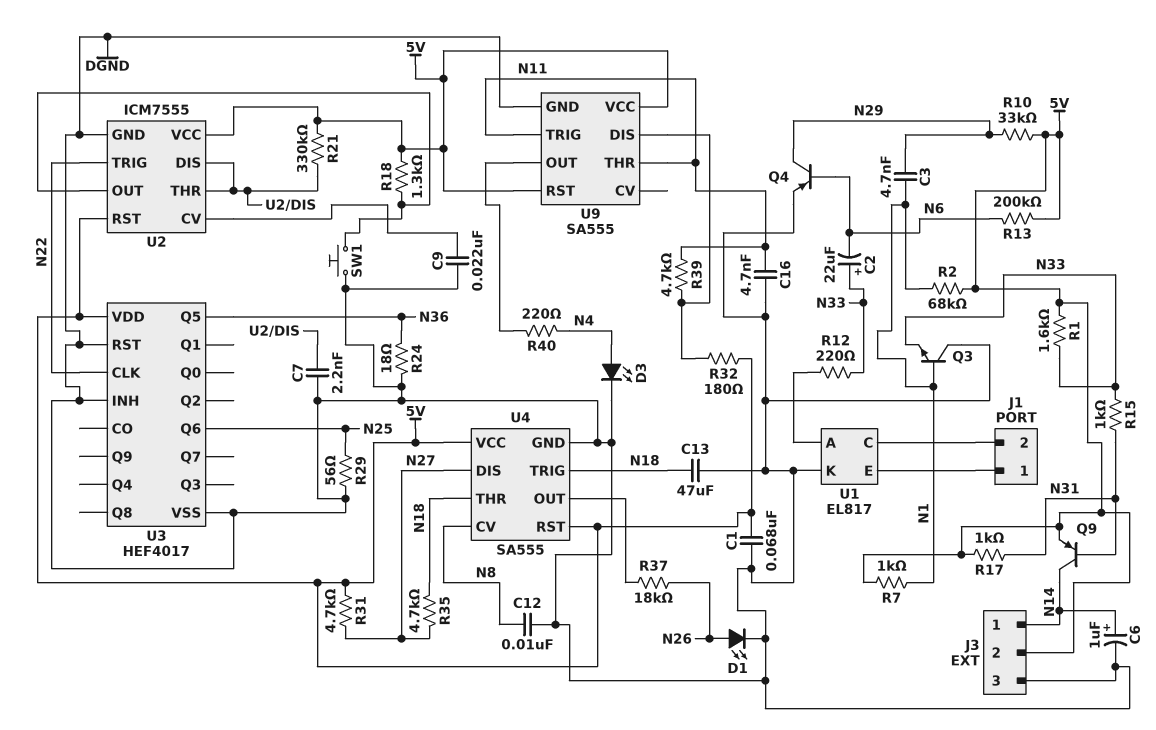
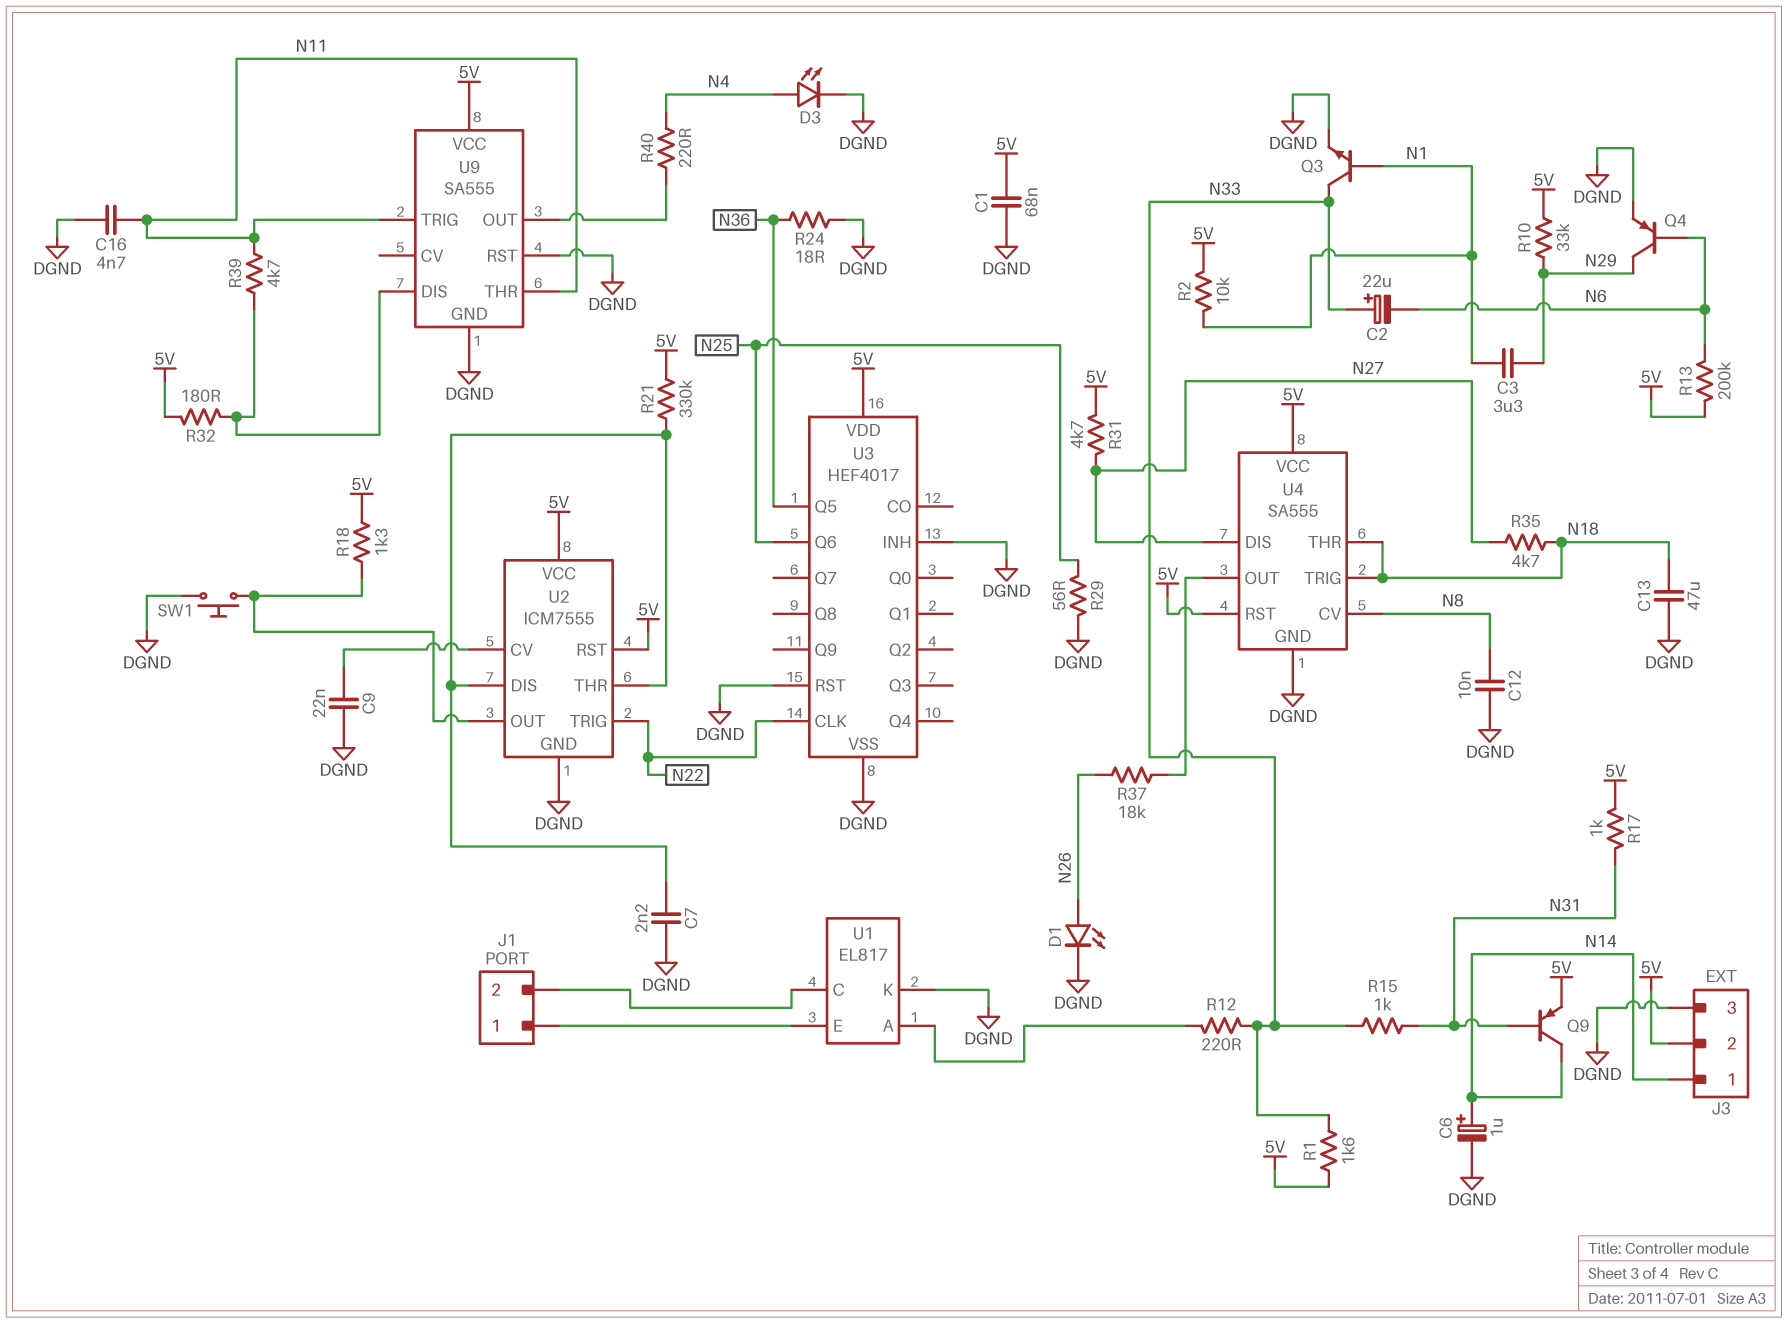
C3: 4.7nF (N1, N29) -> 3.3uF (N1, N29)
Q3: NPN (B N1, C DGND, E N33) -> NPN (B N1, C N33, E DGND)
R2: 68k (5V, N1) -> 10k (5V, N1)
R7: 1k (5V, N1) -> none
U9 pin RST: 5V -> DGND

